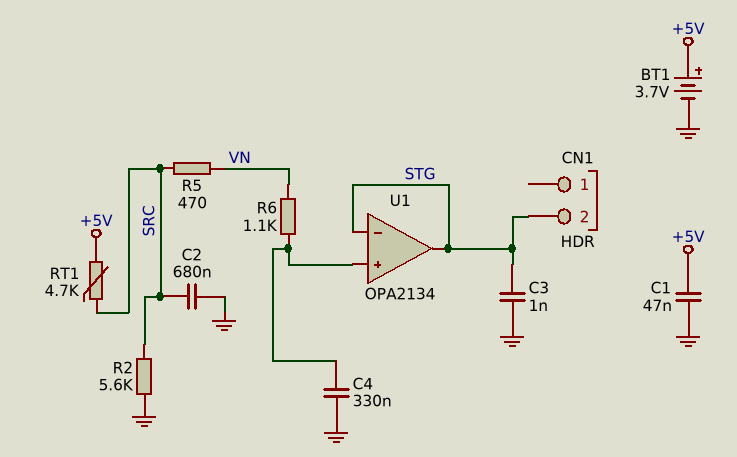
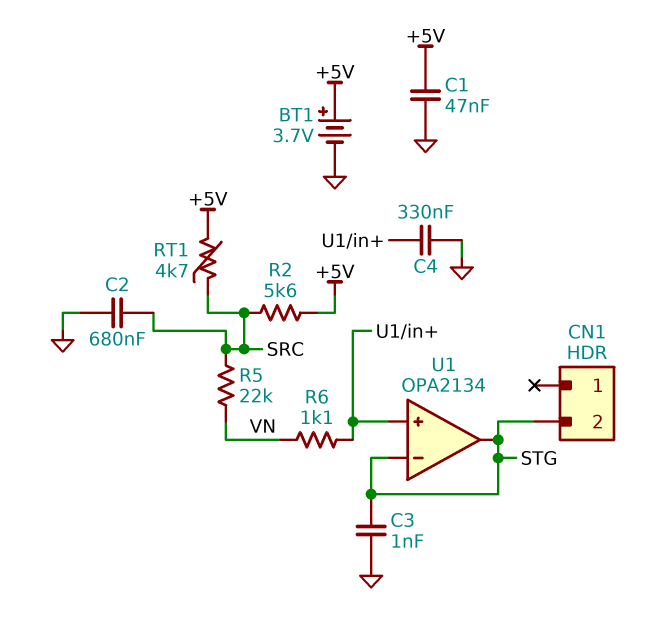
R2: 5.6k (GND, SRC) -> 5.6k (+5V, SRC)
R5: 470 (SRC, VN) -> 22k (SRC, VN)

